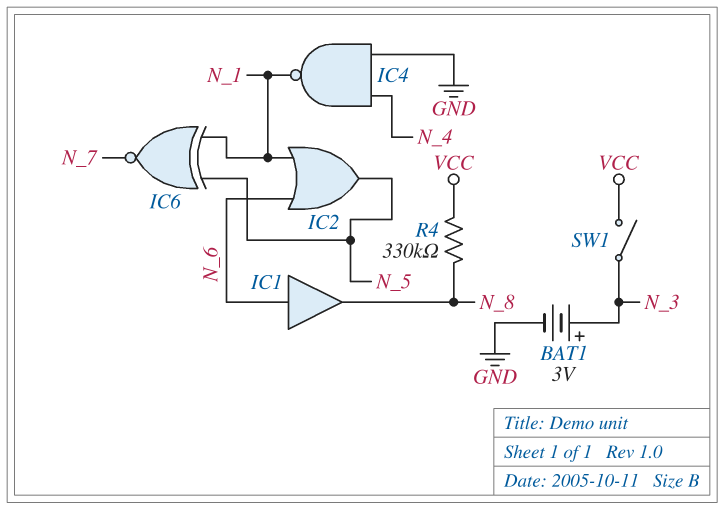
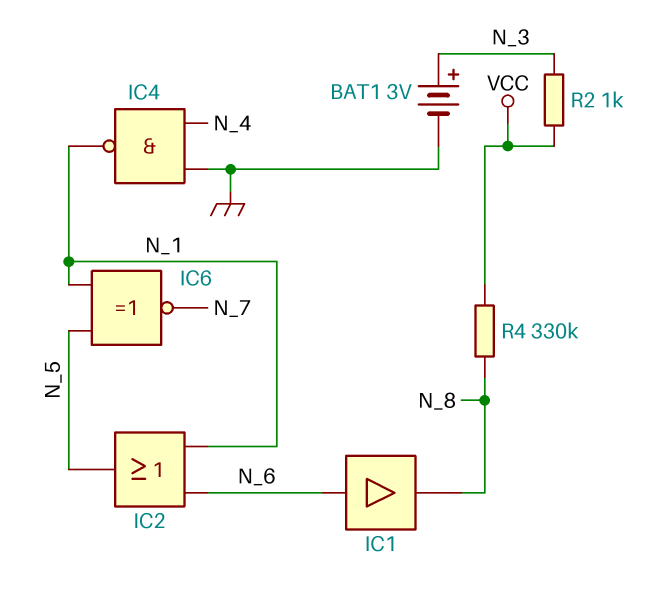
R2: none -> 1k (N_3, VCC)
SW1: switch (N_3, VCC) -> none

